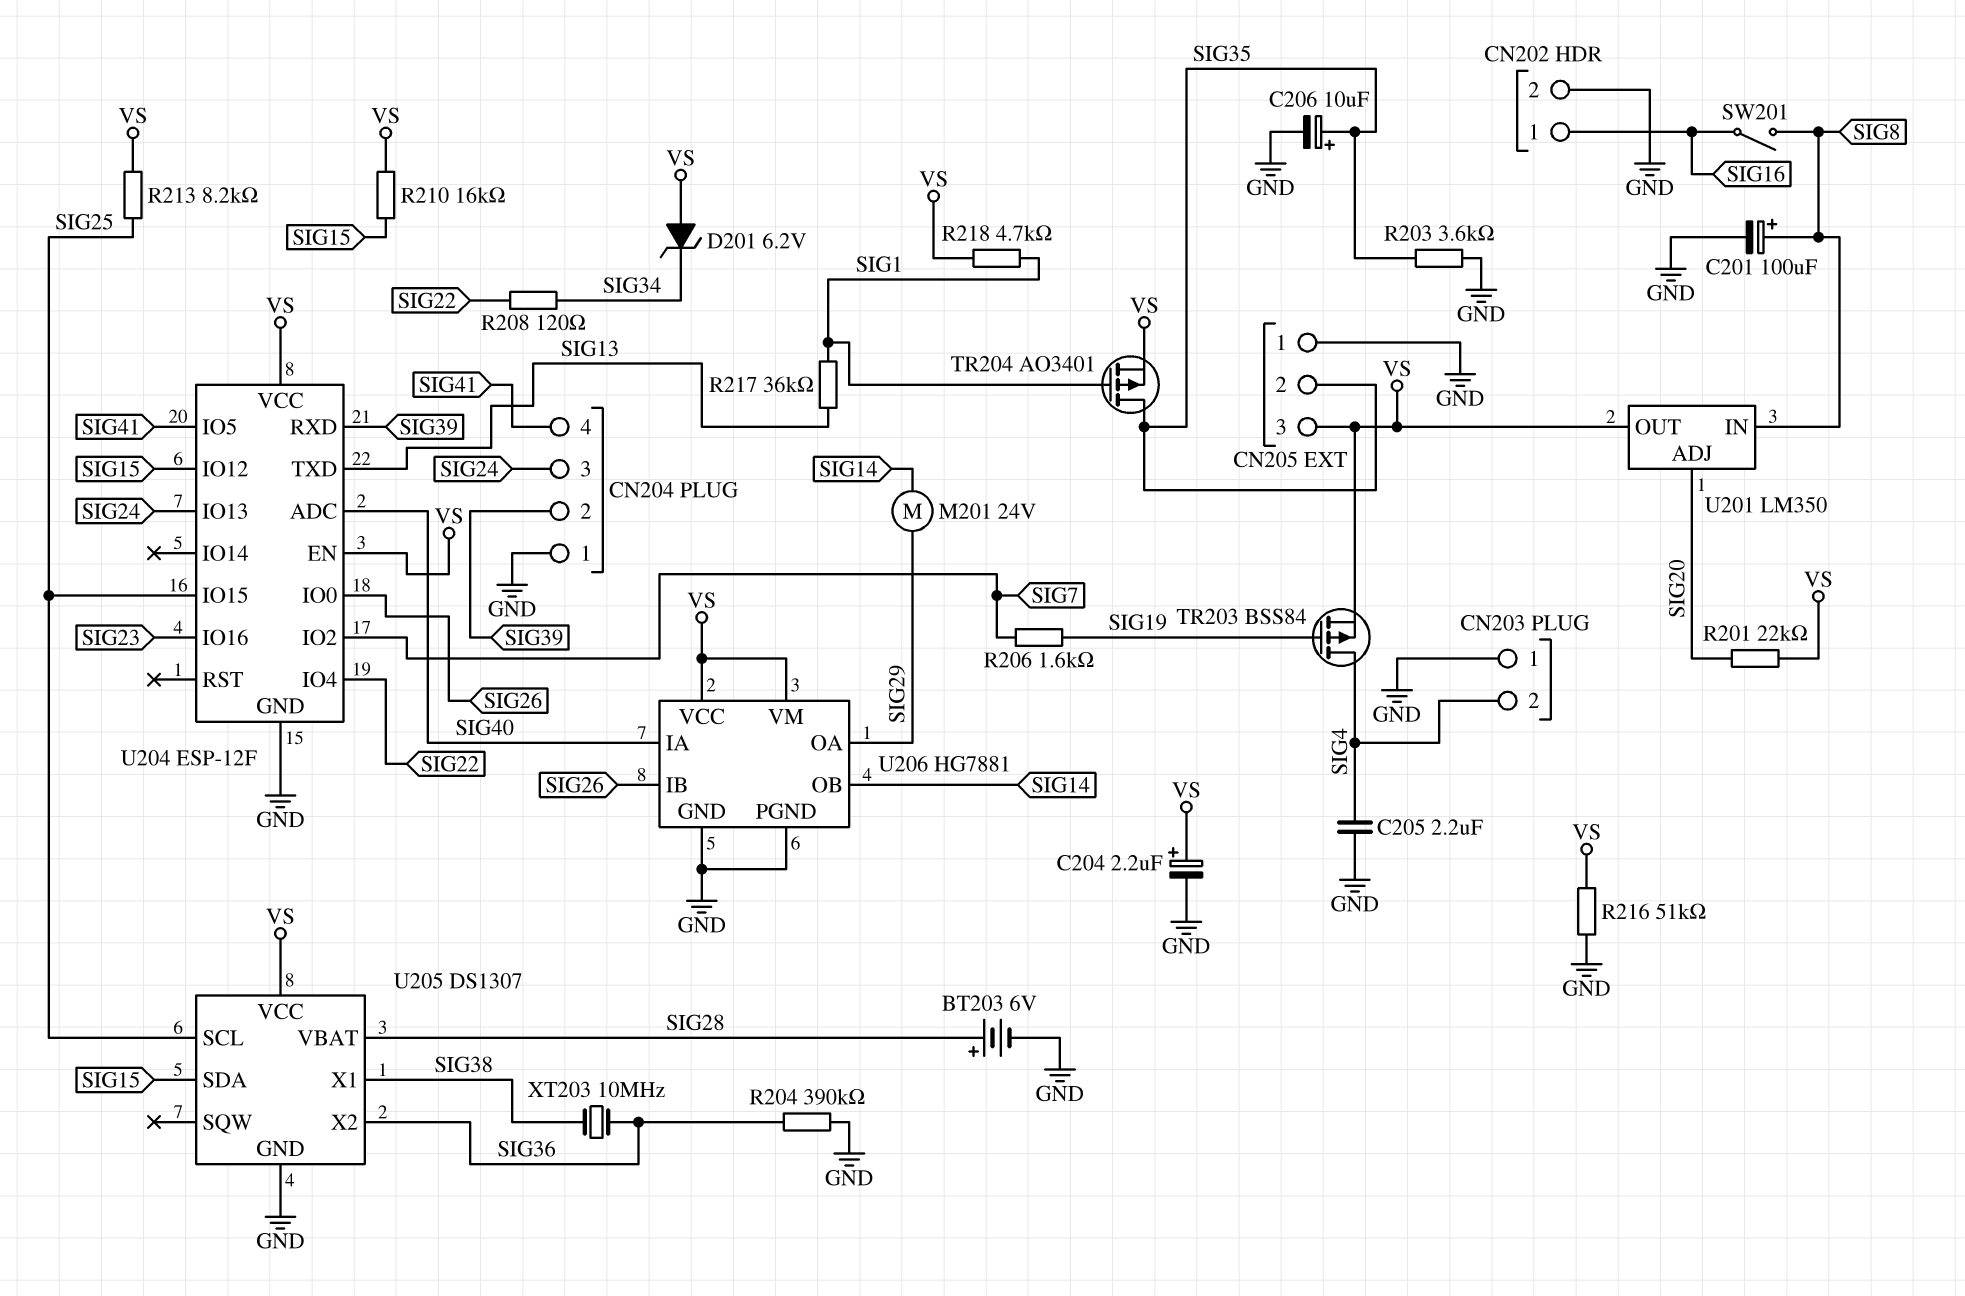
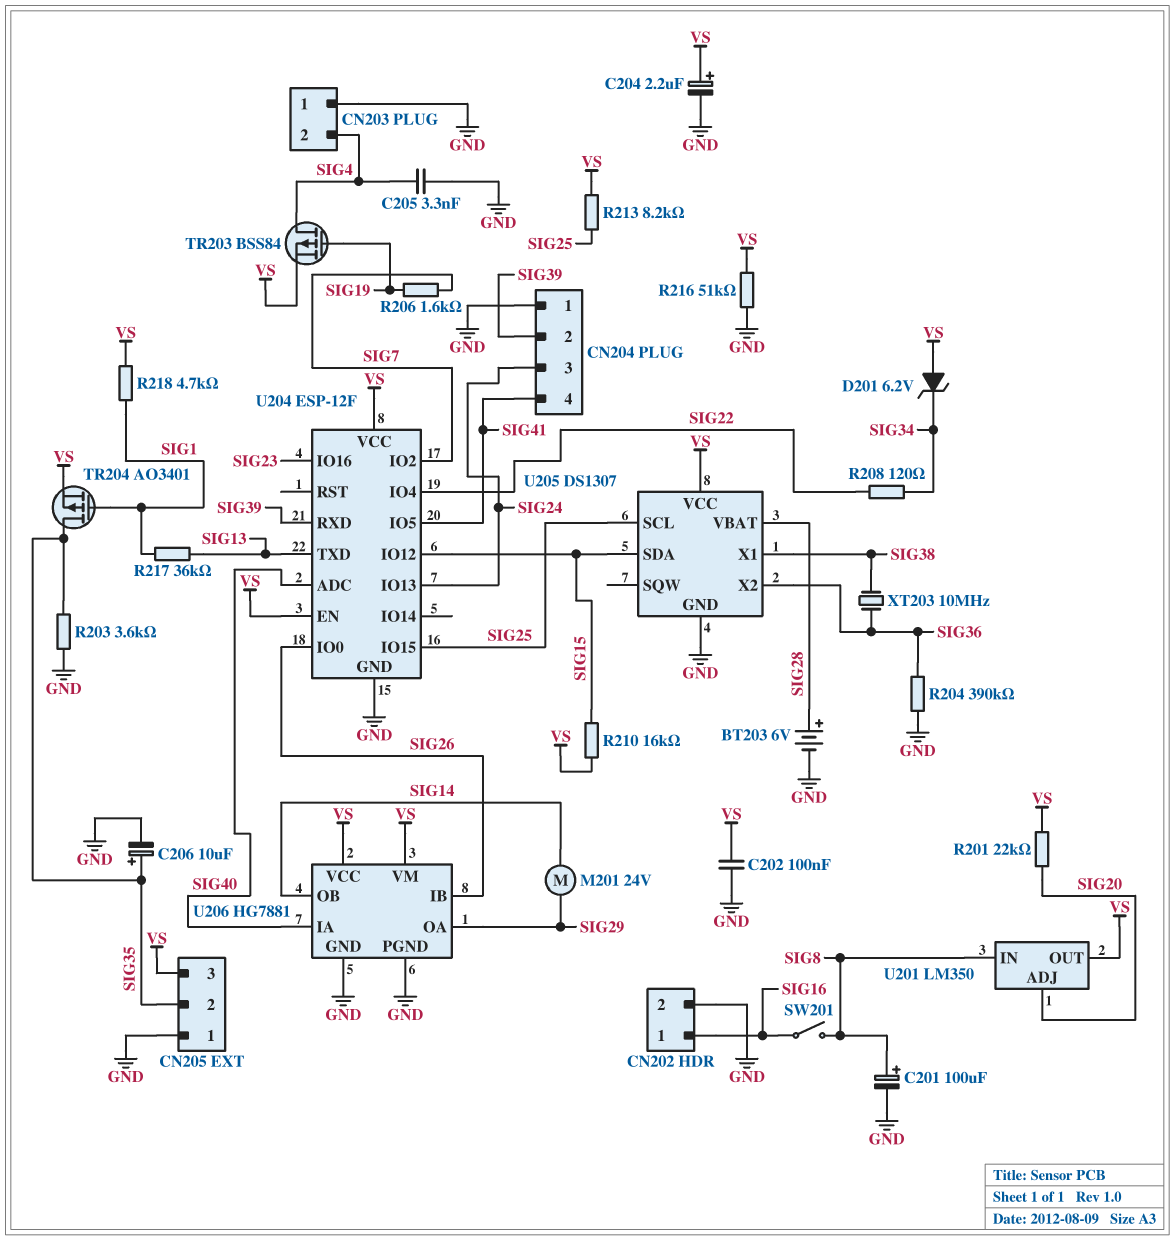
C202: none -> 100nF (GND, VS)
C205: 2.2uF (GND, SIG4) -> 3.3nF (GND, SIG4)

